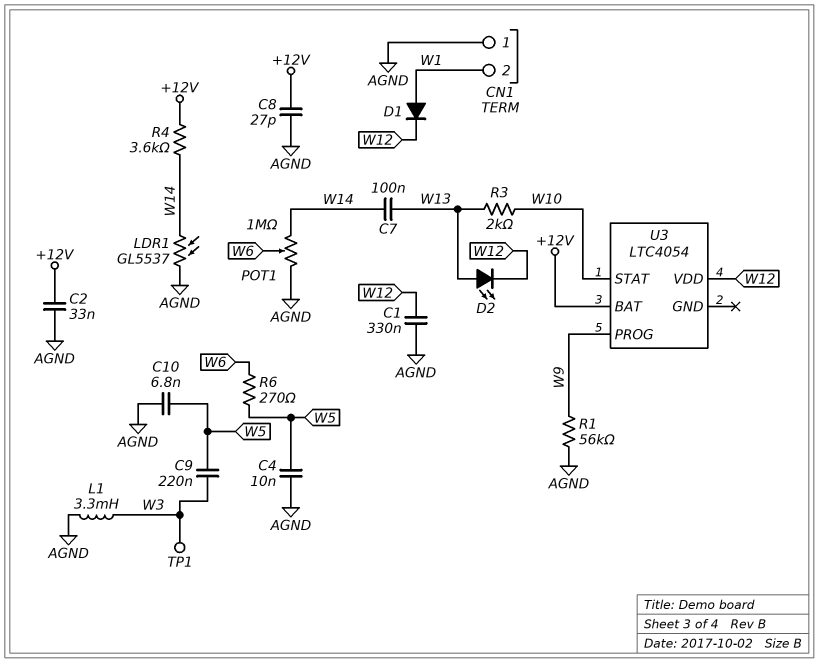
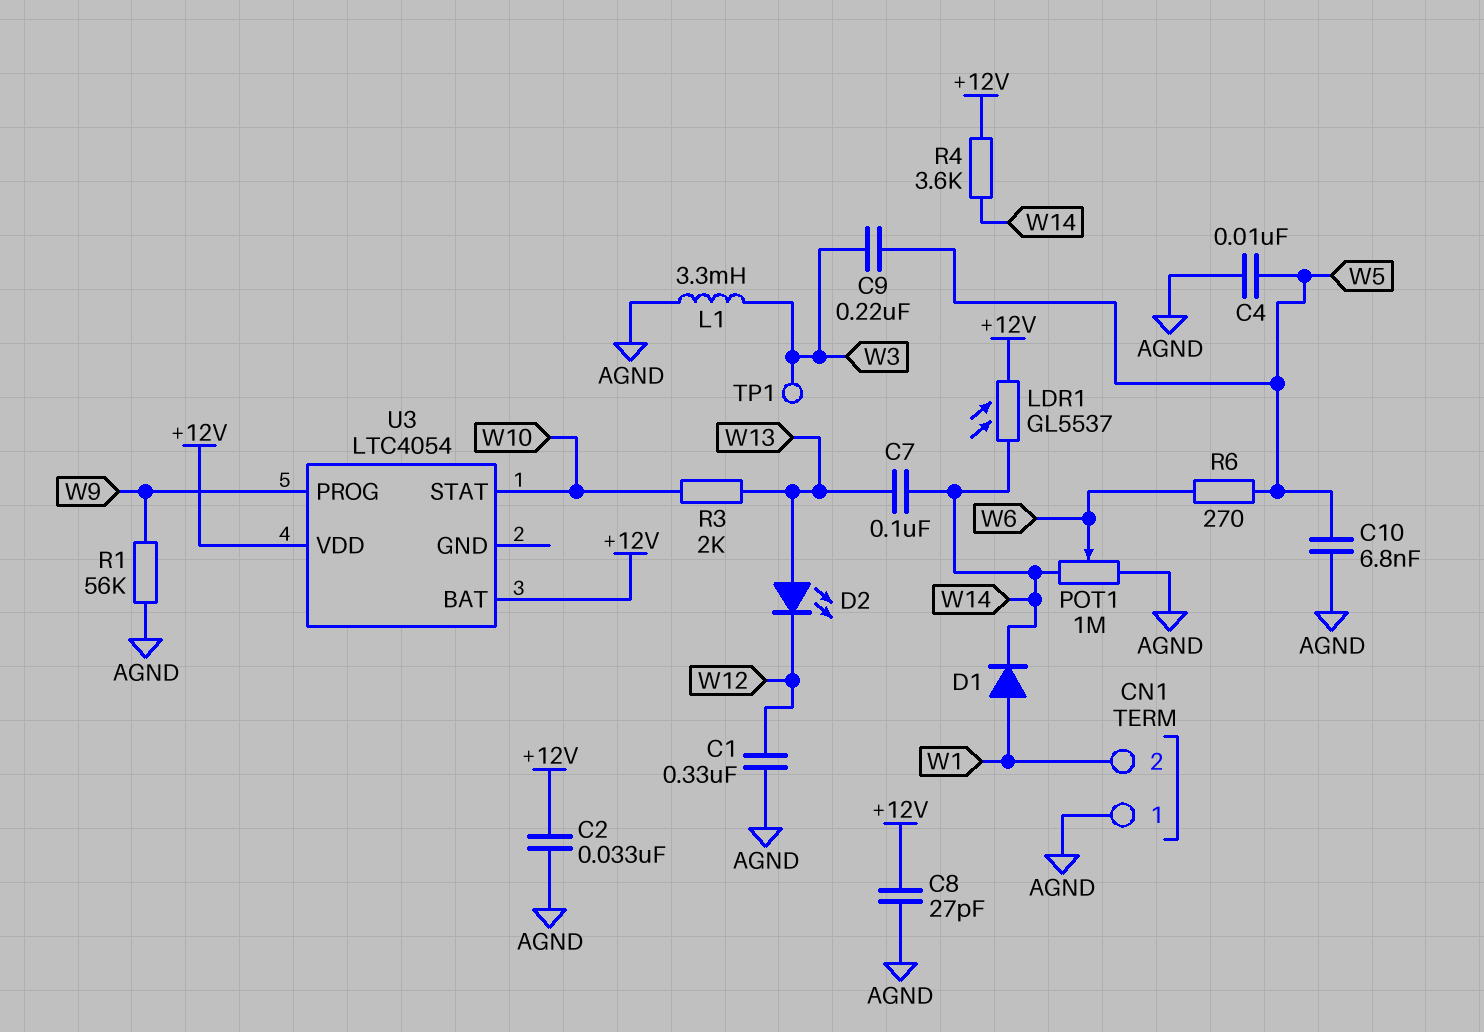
D1: diode (A W1, K W12) -> diode (A W1, K W14)
LDR1: GL5537 (AGND, W14) -> GL5537 (+12V, W14)
U3 pin VDD: W12 -> +12V

